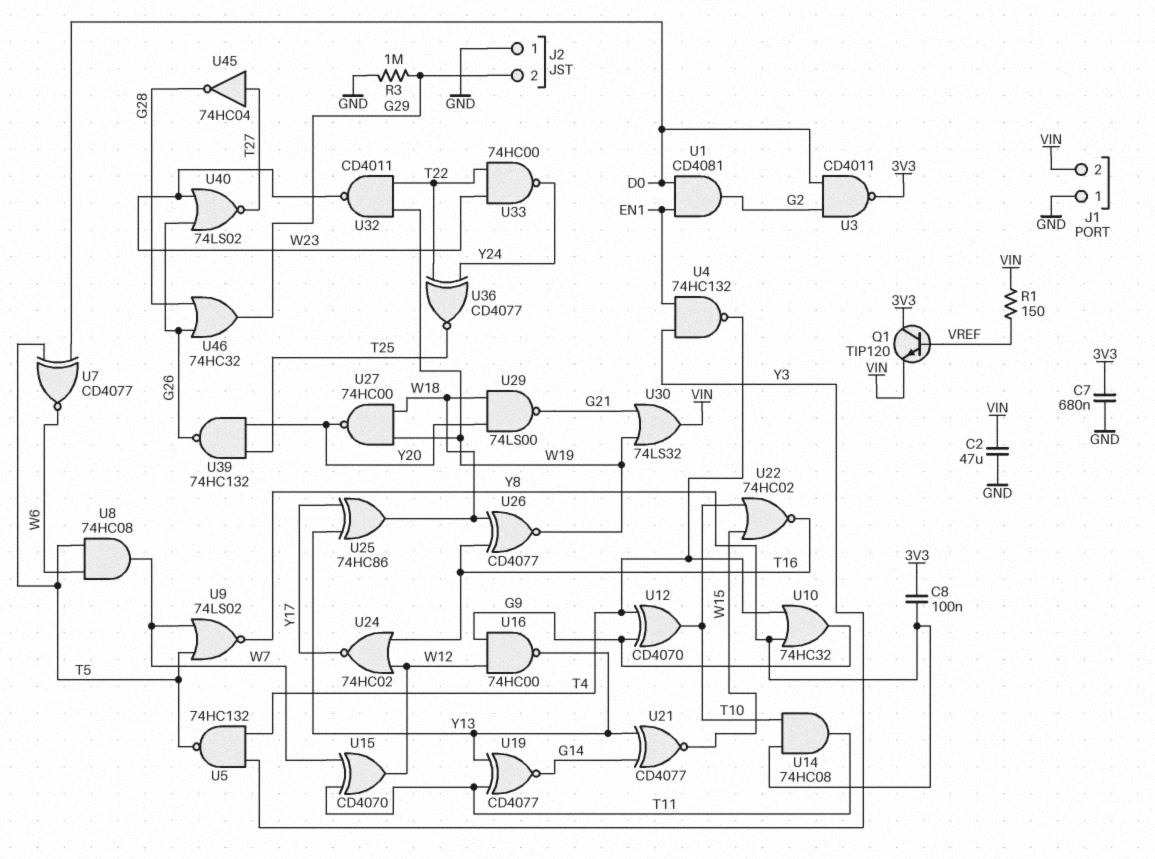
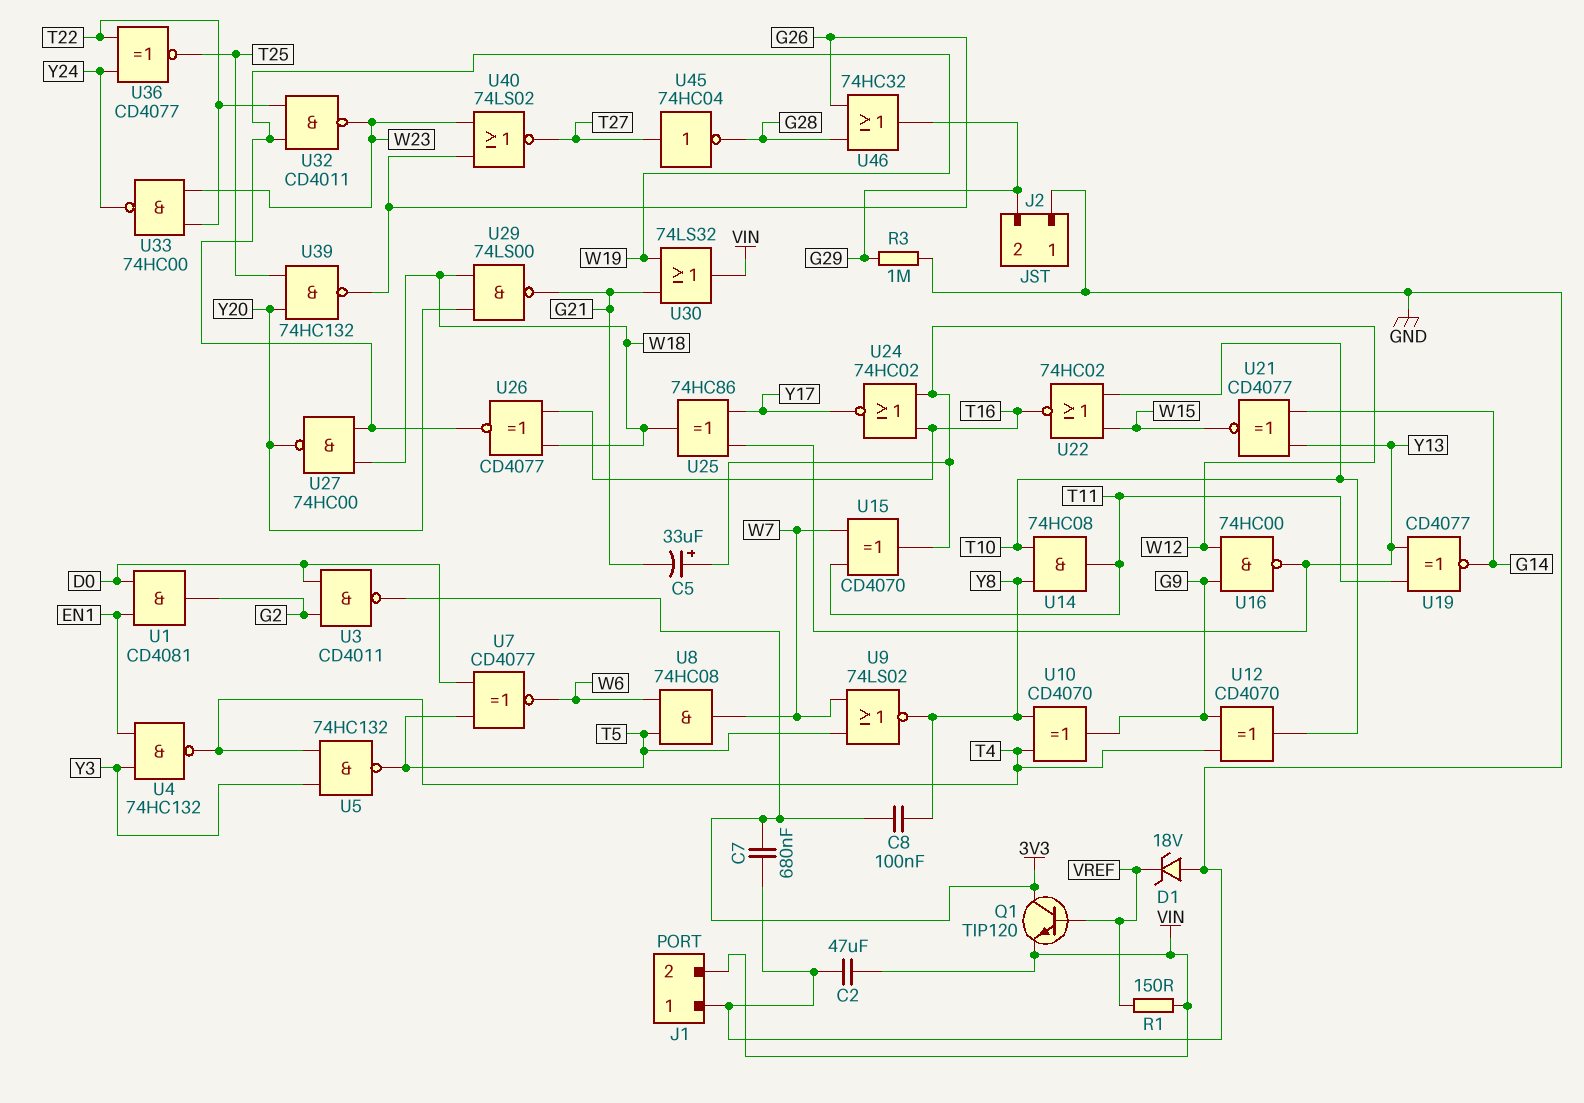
C5: none -> 33uF (plus W12, minus G21)
D1: none -> zener 18V (A GND, K VREF)
U10: OR 74HC32 (in T4, in Y8, out G9) -> XOR CD4070 (in T4, in Y8, out G9)

